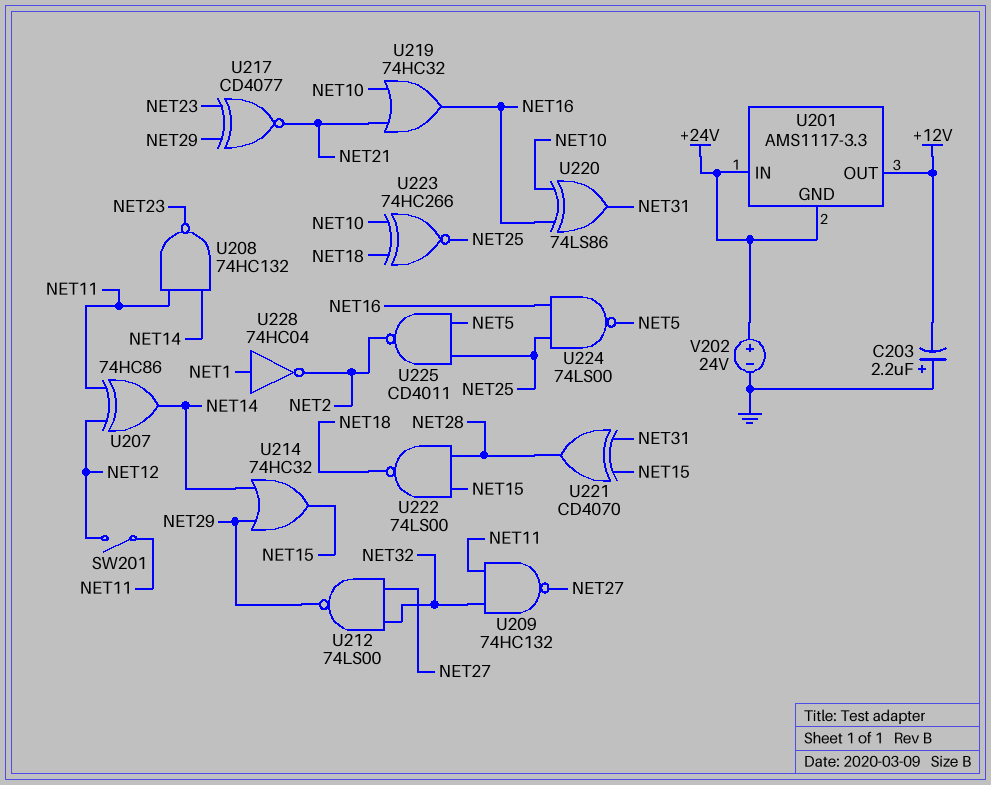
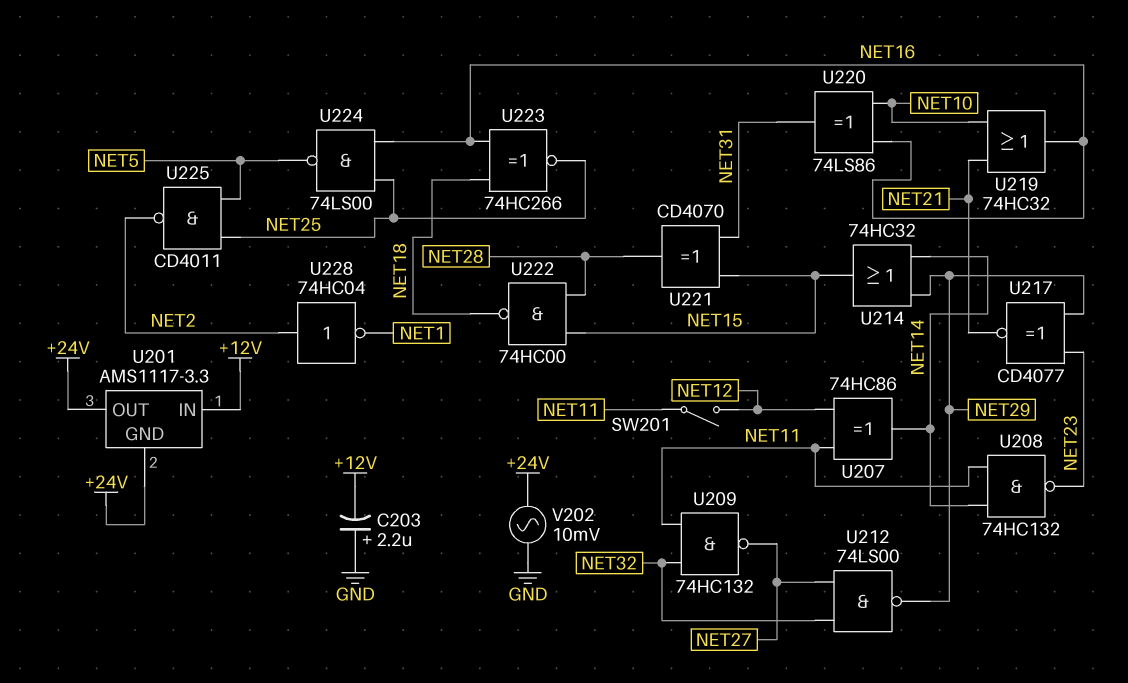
U201 pin IN: +24V -> +12V
U201 pin OUT: +12V -> +24V
U222: NAND 74LS00 (in NET15, in NET28, out NET18) -> NAND 74HC00 (in NET15, in NET28, out NET18)
U223: XNOR 74HC266 (in NET10, in NET18, out NET25) -> XNOR 74HC266 (in NET16, in NET18, out NET25)
U228: NOT 74HC04 (in NET1, out NET2) -> NOT 74HC04 (in NET2, out NET1)
V202: 24V (plus +24V, minus GND) -> AC 10mV (+24V, GND)

